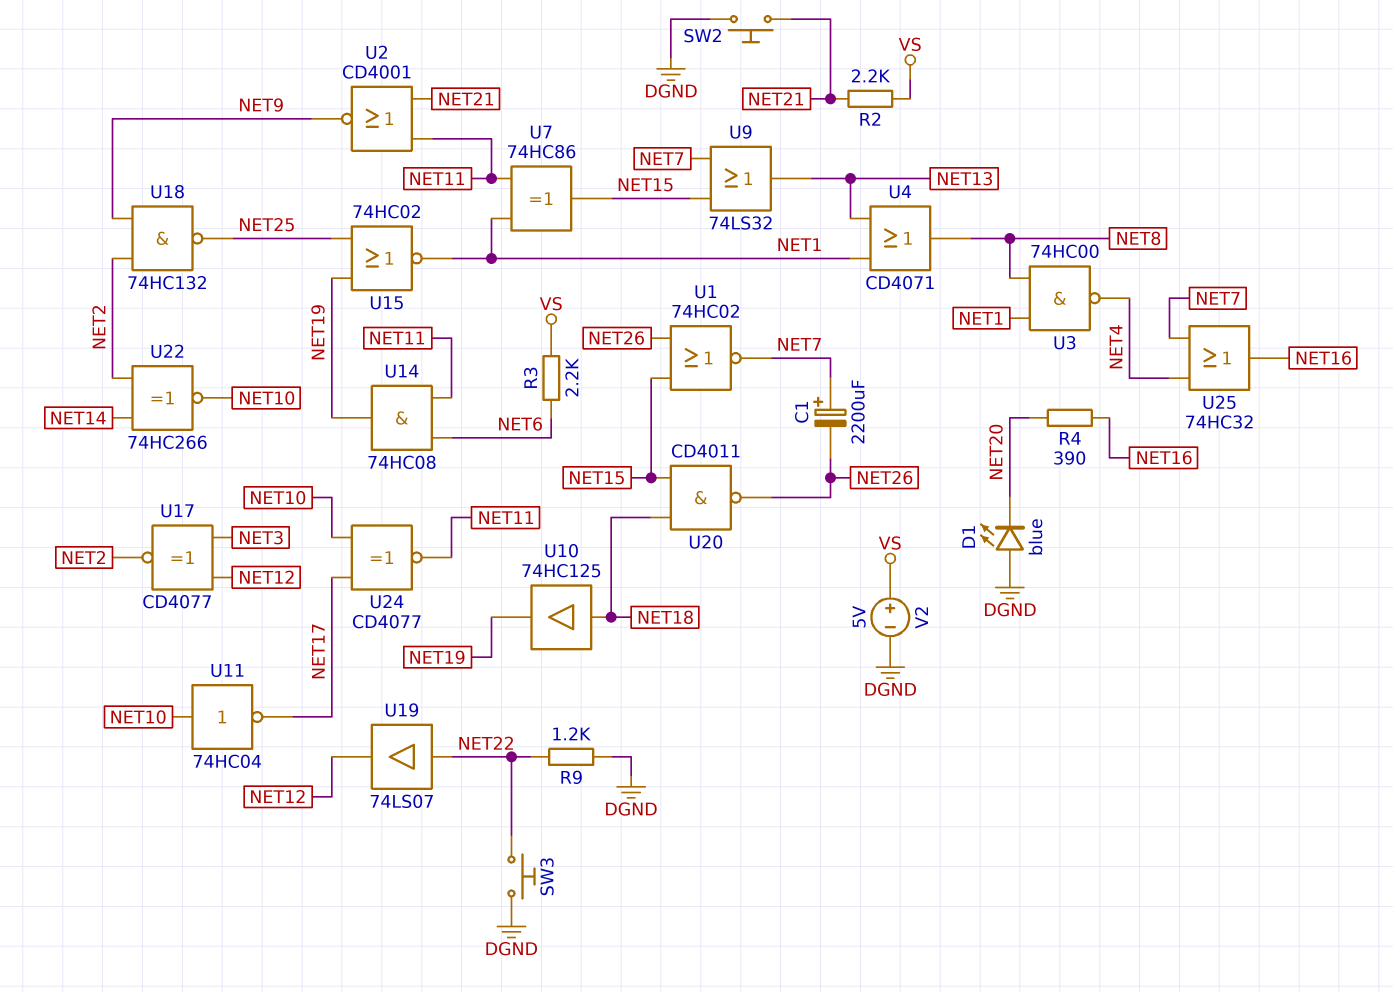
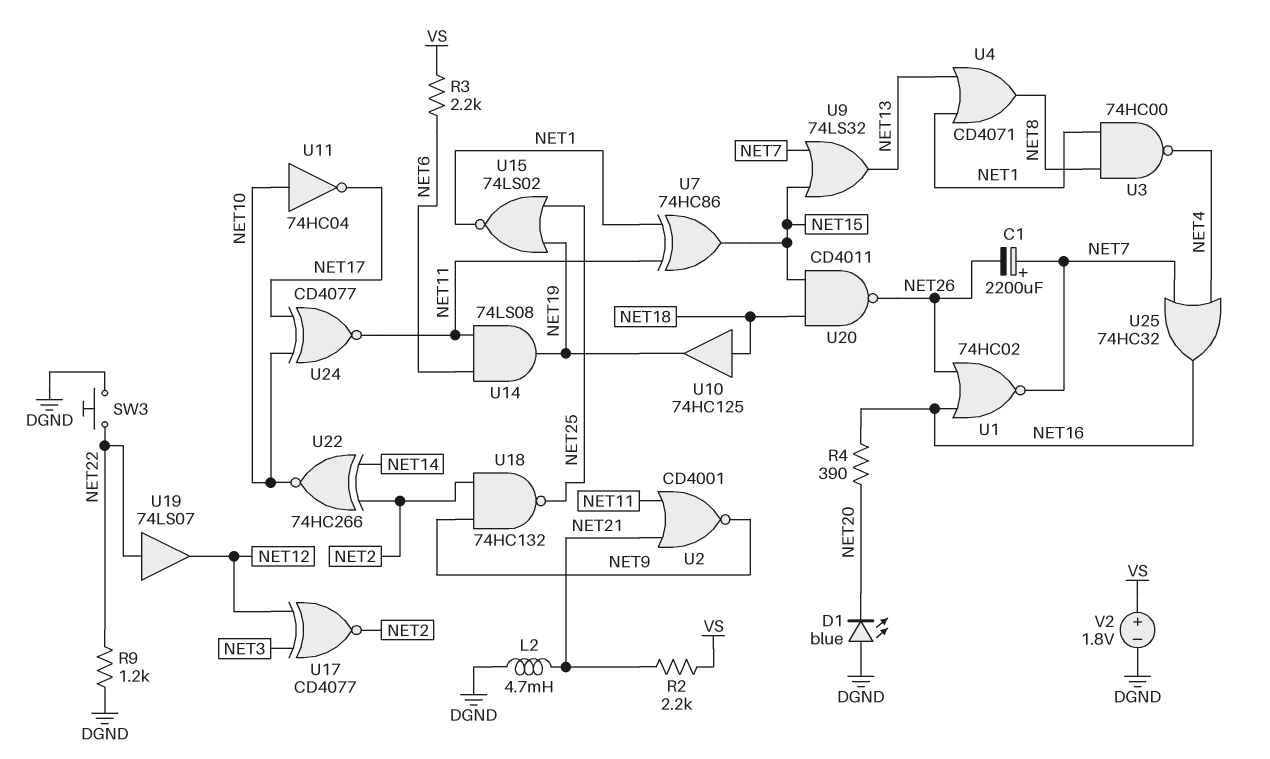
L2: none -> 4.7mH (DGND, NET21)
SW2: button (DGND, NET21) -> none
U1: NOR 74HC02 (in NET15, in NET26, out NET7) -> NOR 74HC02 (in NET16, in NET26, out NET7)
U14: AND 74HC08 (in NET6, in NET11, out NET19) -> AND 74LS08 (in NET6, in NET11, out NET19)
U15: NOR 74HC02 (in NET19, in NET25, out NET1) -> NOR 74LS02 (in NET19, in NET25, out NET1)
V2: 5V (plus VS, minus DGND) -> 1.8V (plus VS, minus DGND)

